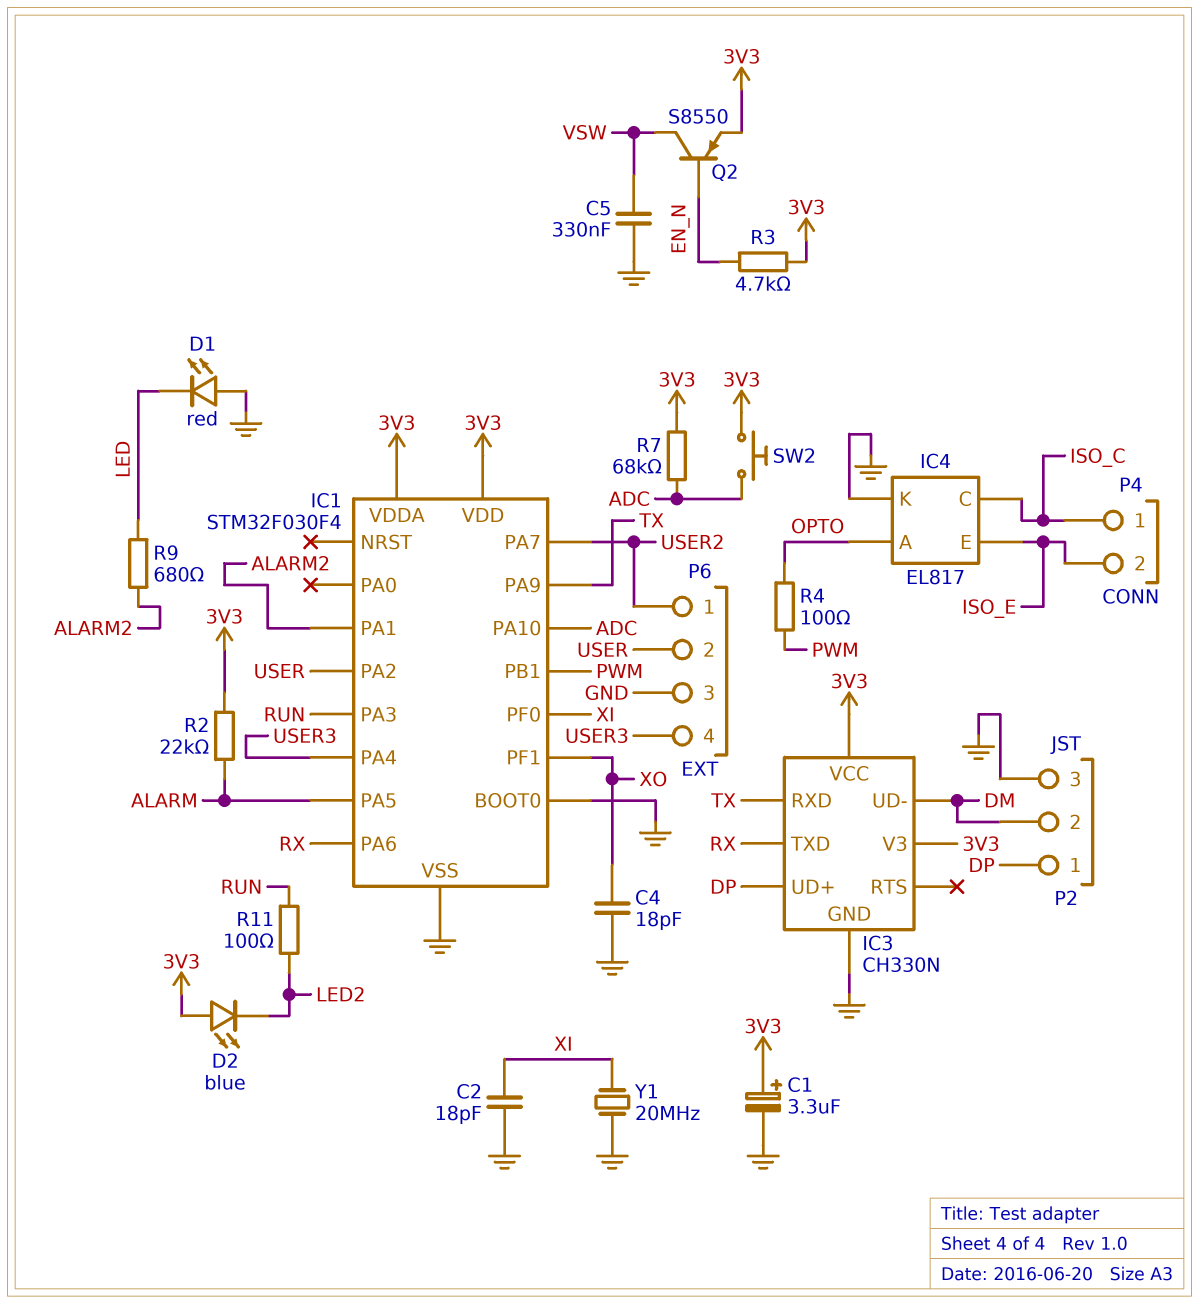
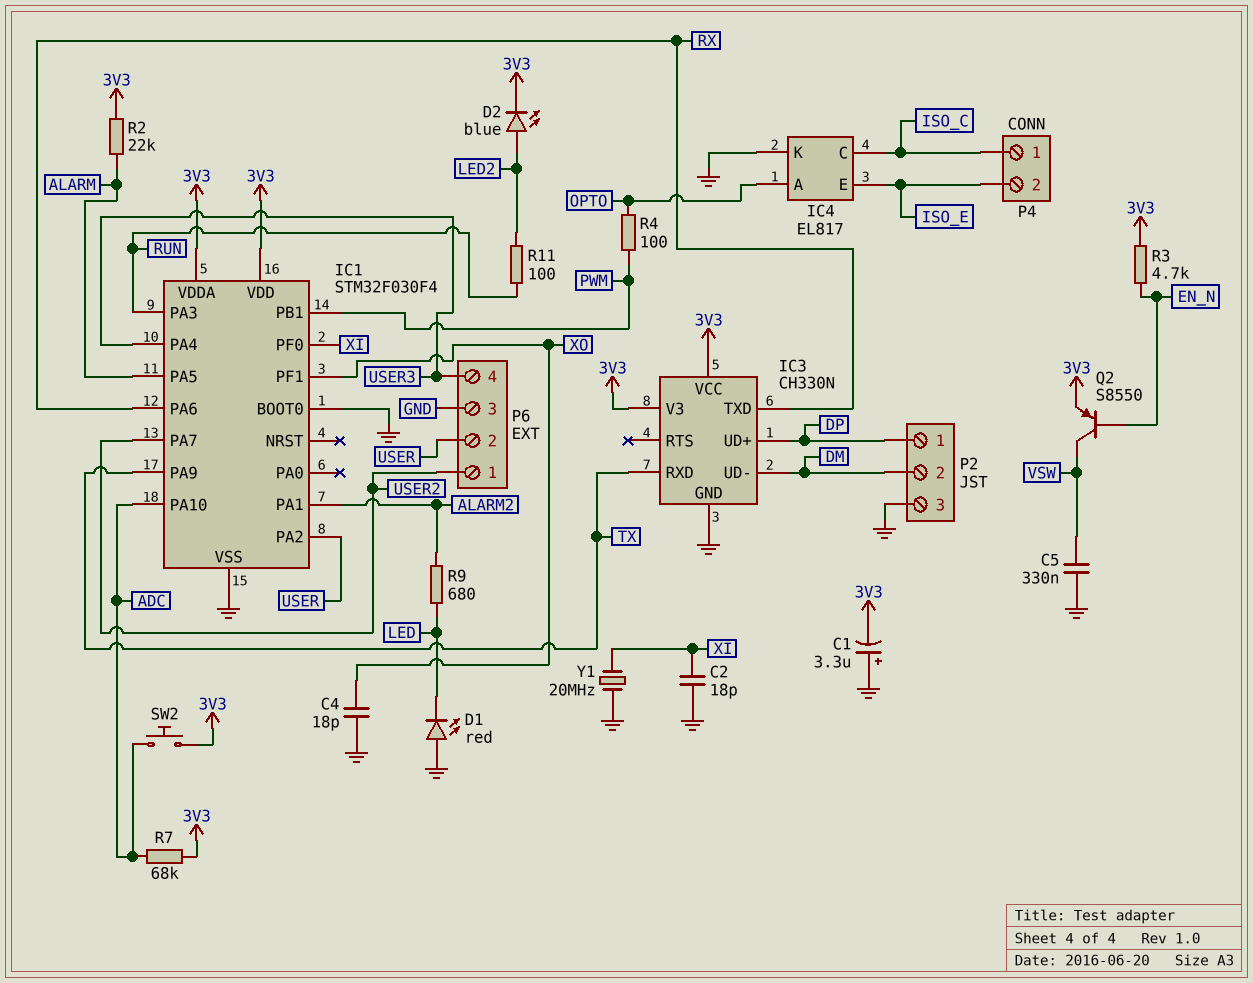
C1: 3.3uF (plus 3V3, minus GND) -> 3.3uF (plus GND, minus 3V3)
D2: LED blue (A 3V3, K LED2) -> LED blue (A LED2, K 3V3)

